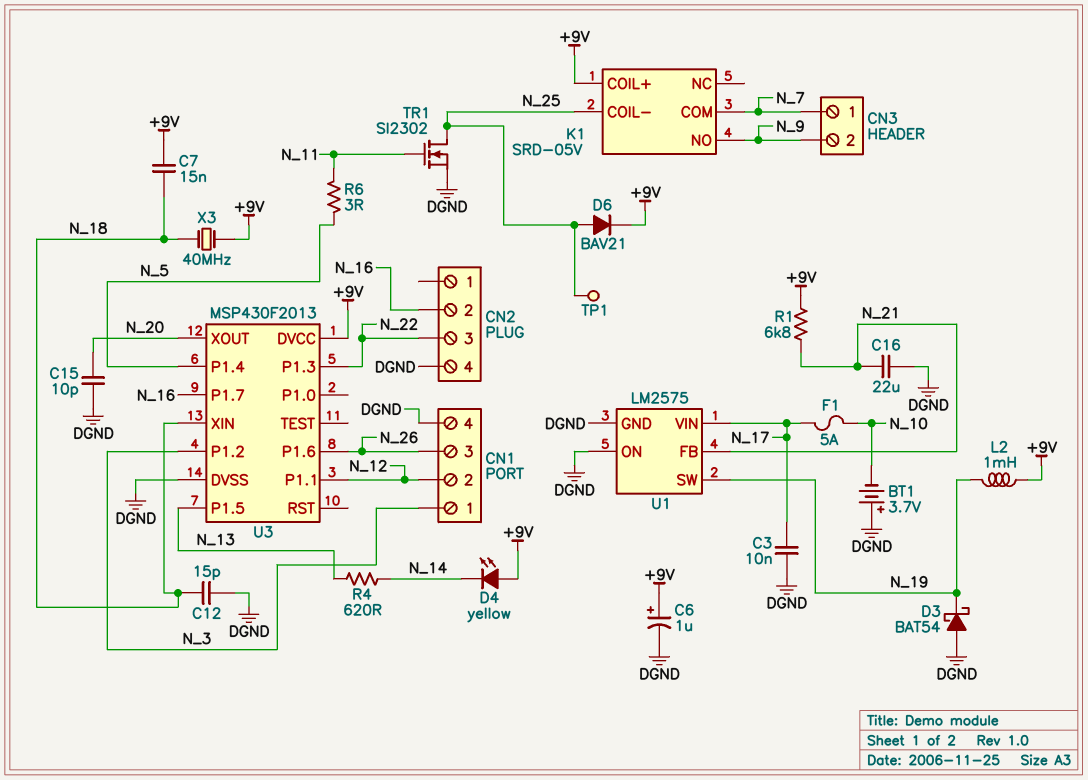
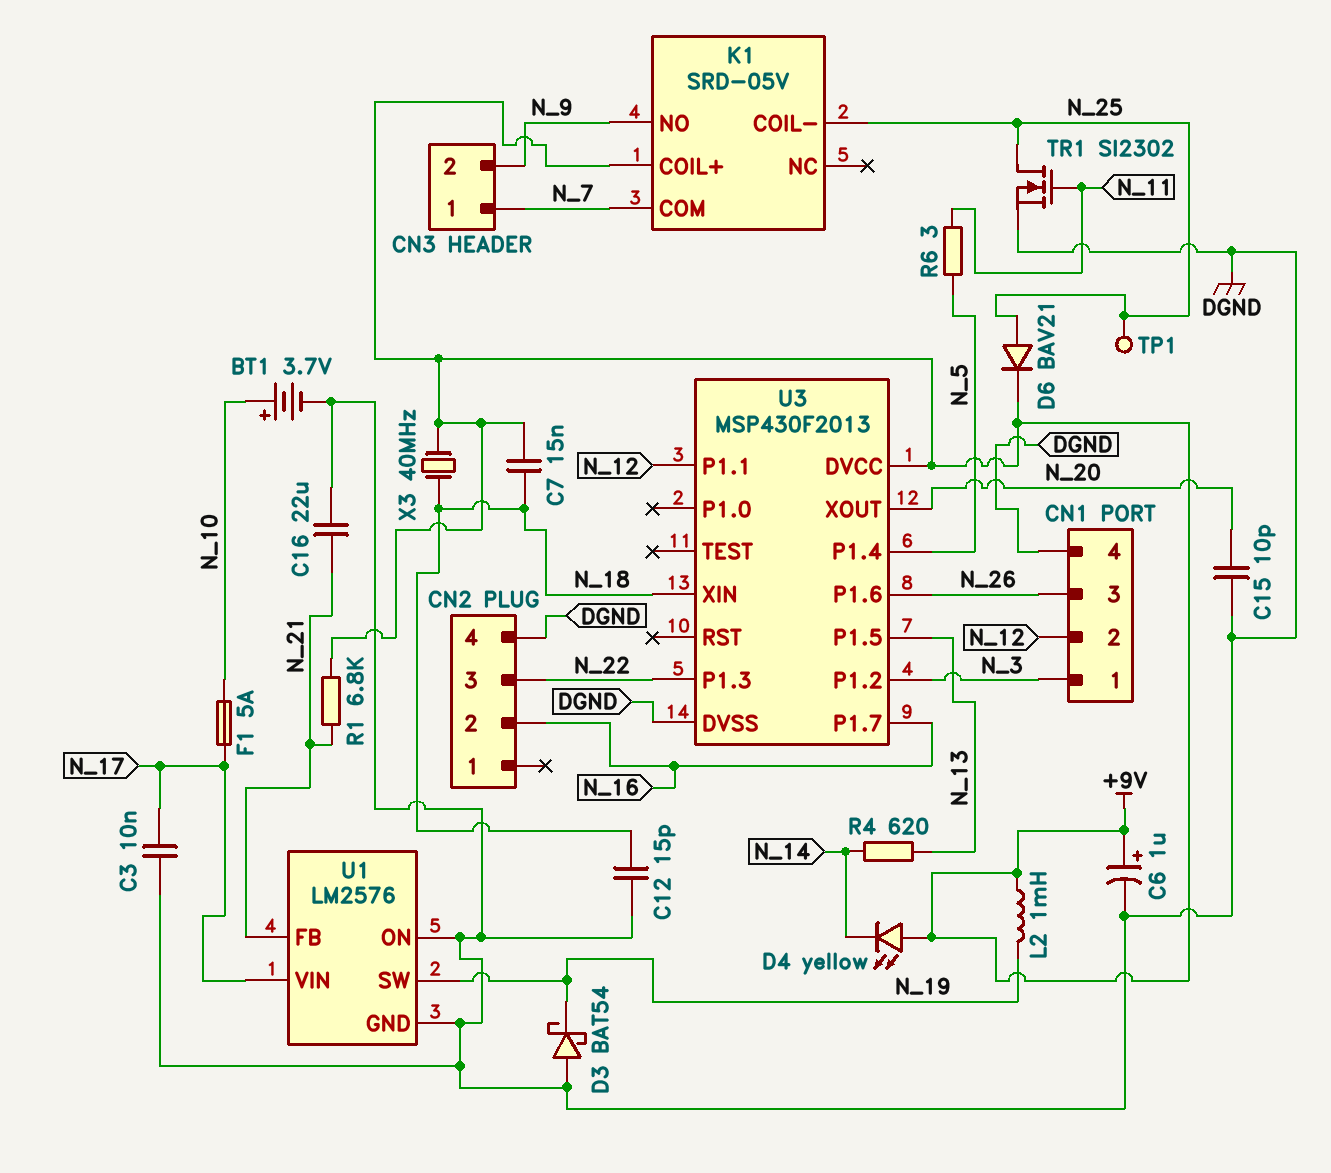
BT1: 3.7V (plus DGND, minus N_10) -> 3.7V (plus N_10, minus DGND)
U1: LM2575 -> LM2576

